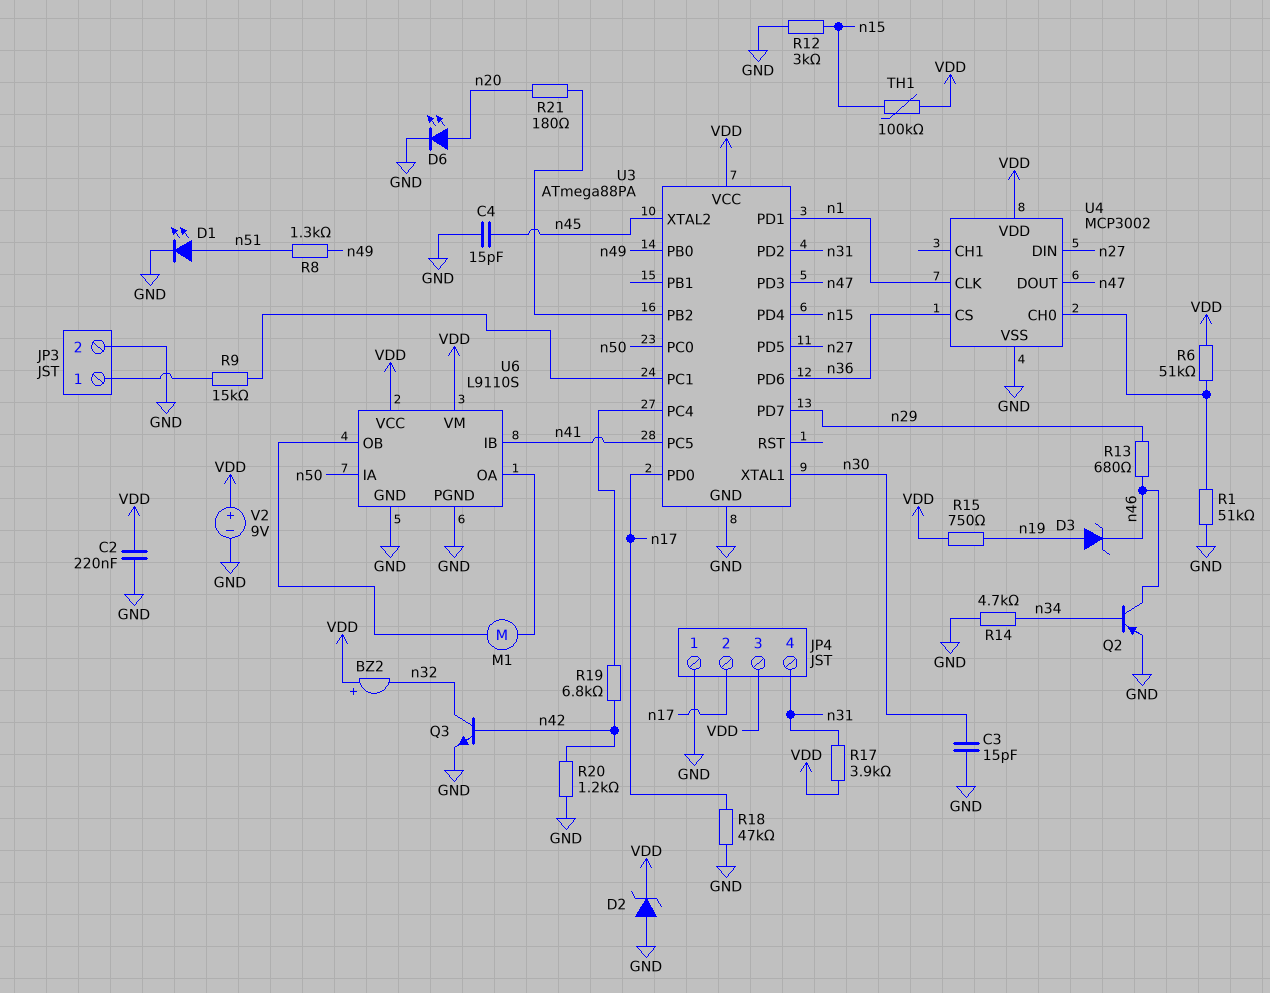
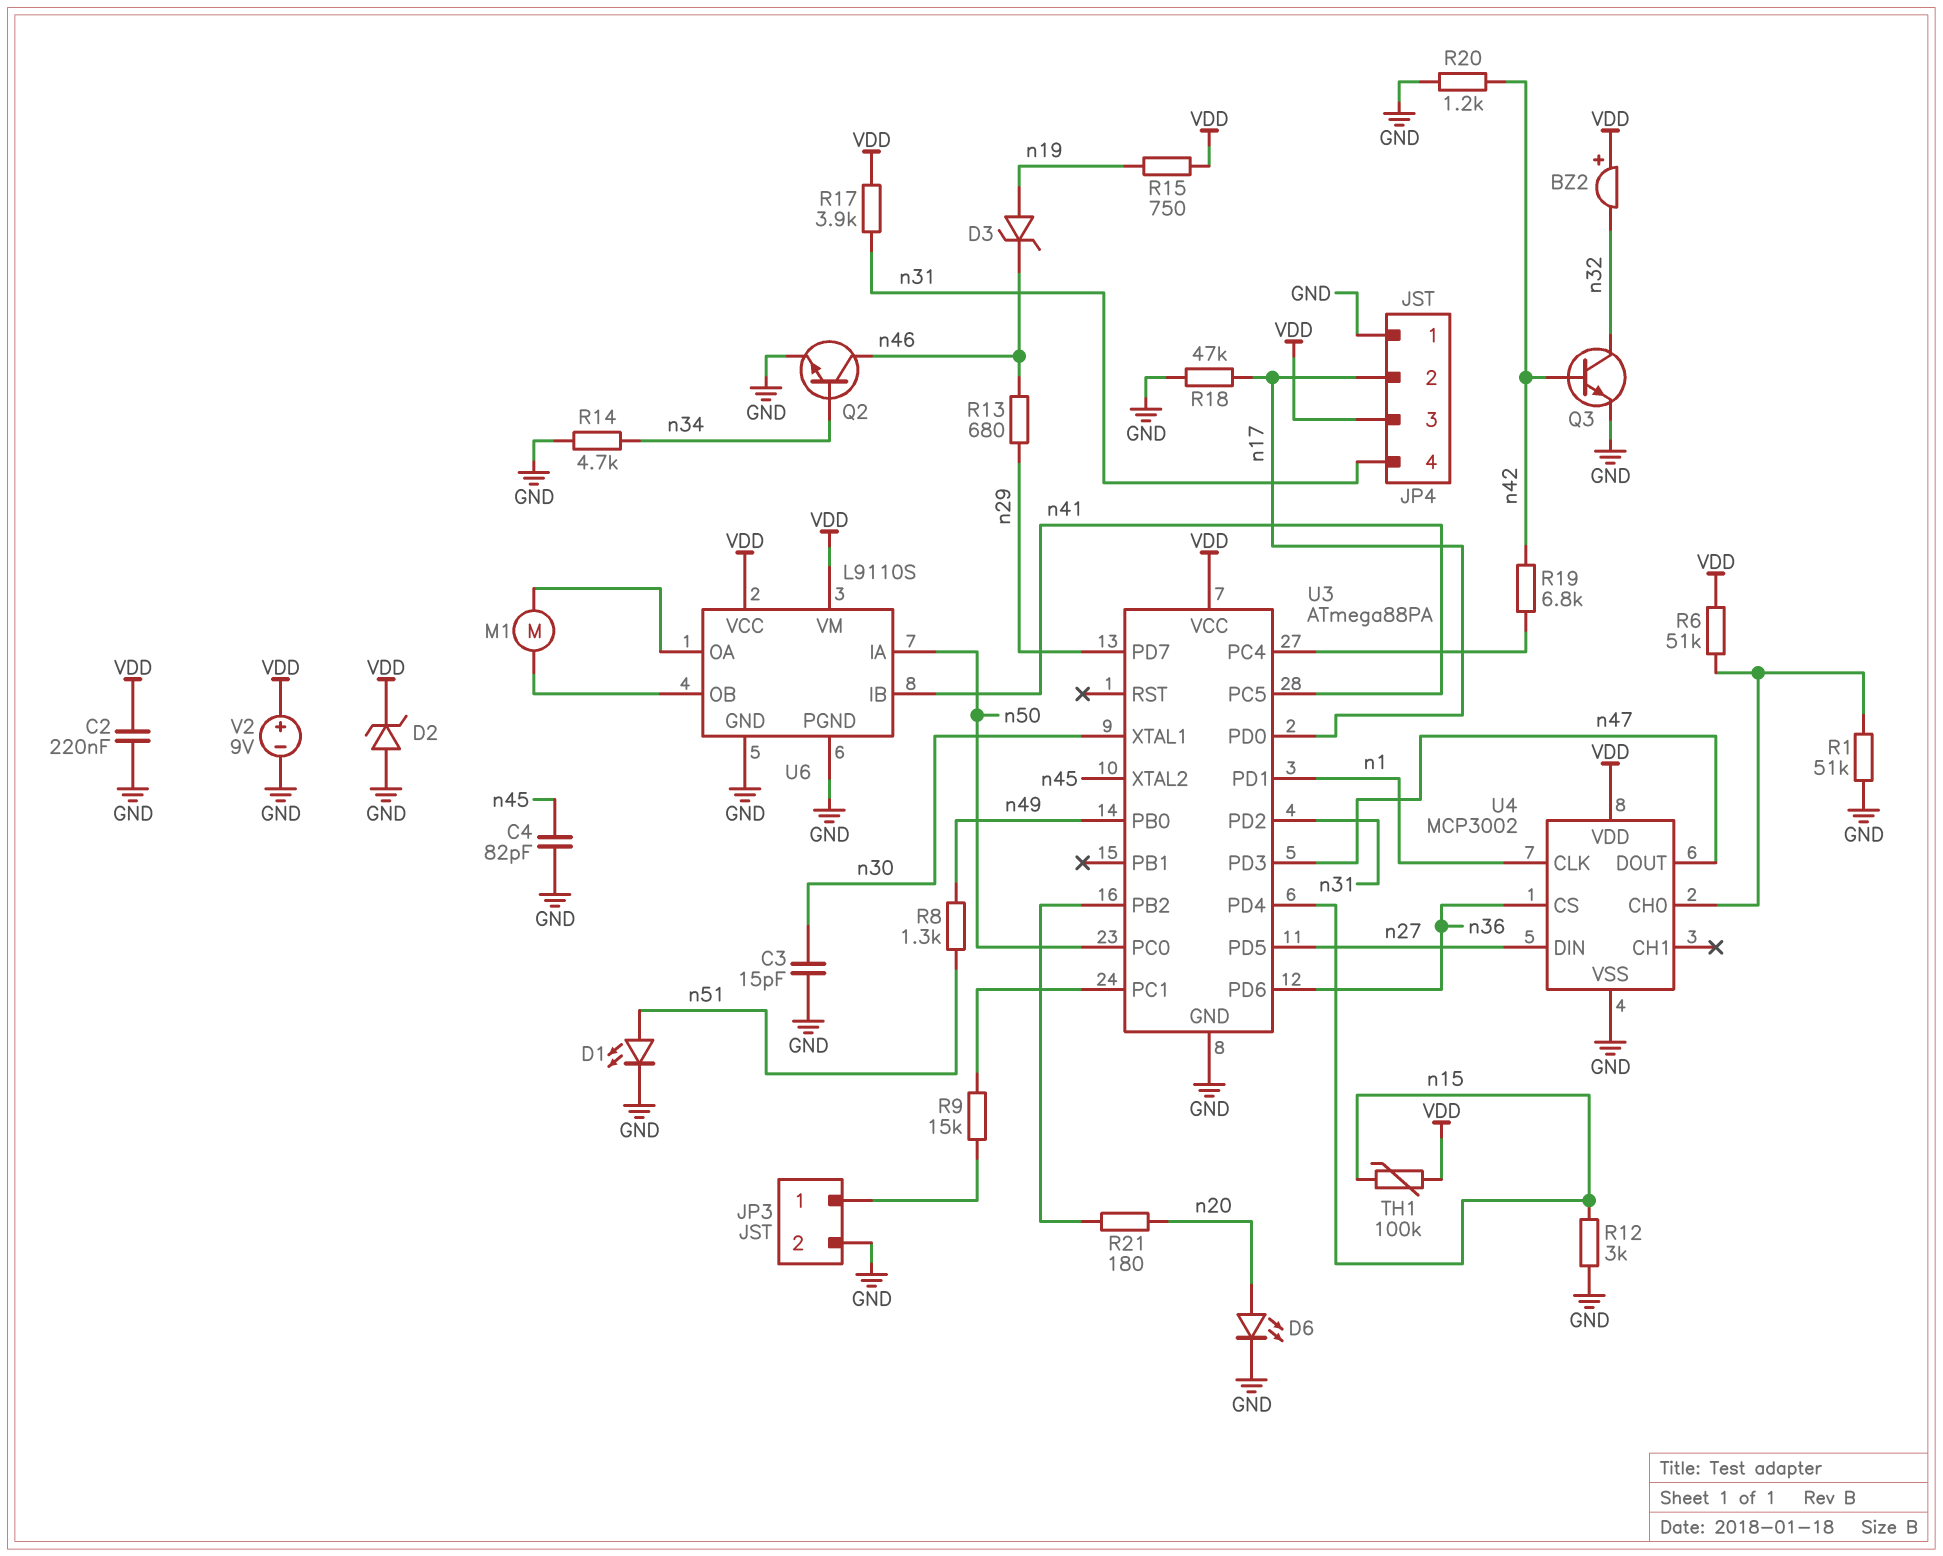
C4: 15pF (GND, n45) -> 82pF (GND, n45)
Q2: PNP (B n34, C n46, E GND) -> NPN (B n34, C n46, E GND)

